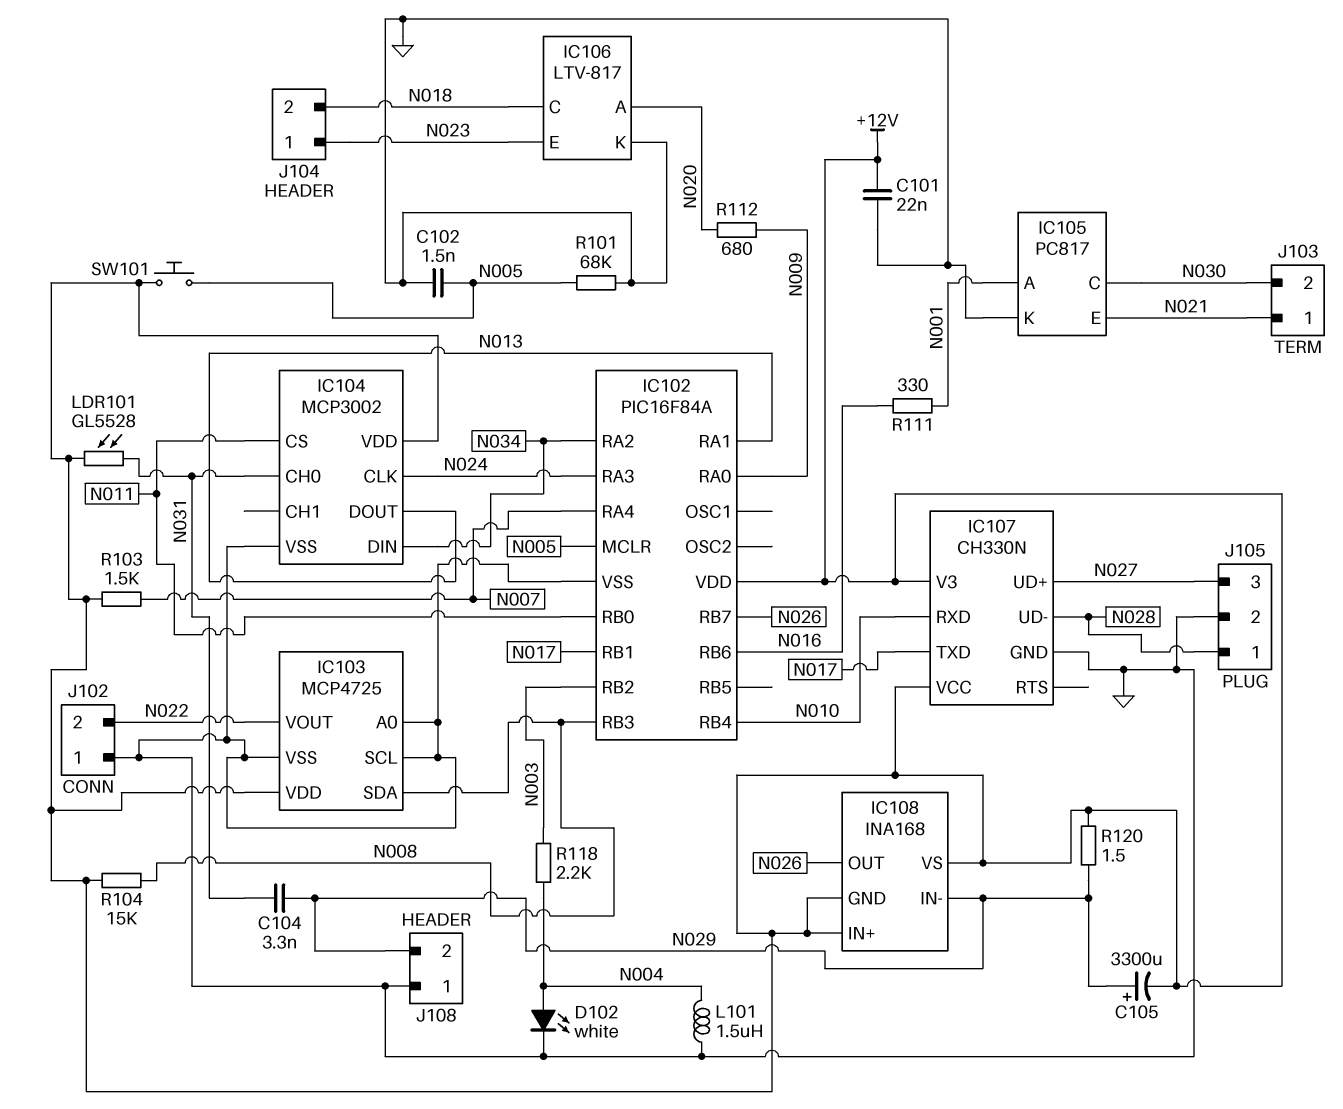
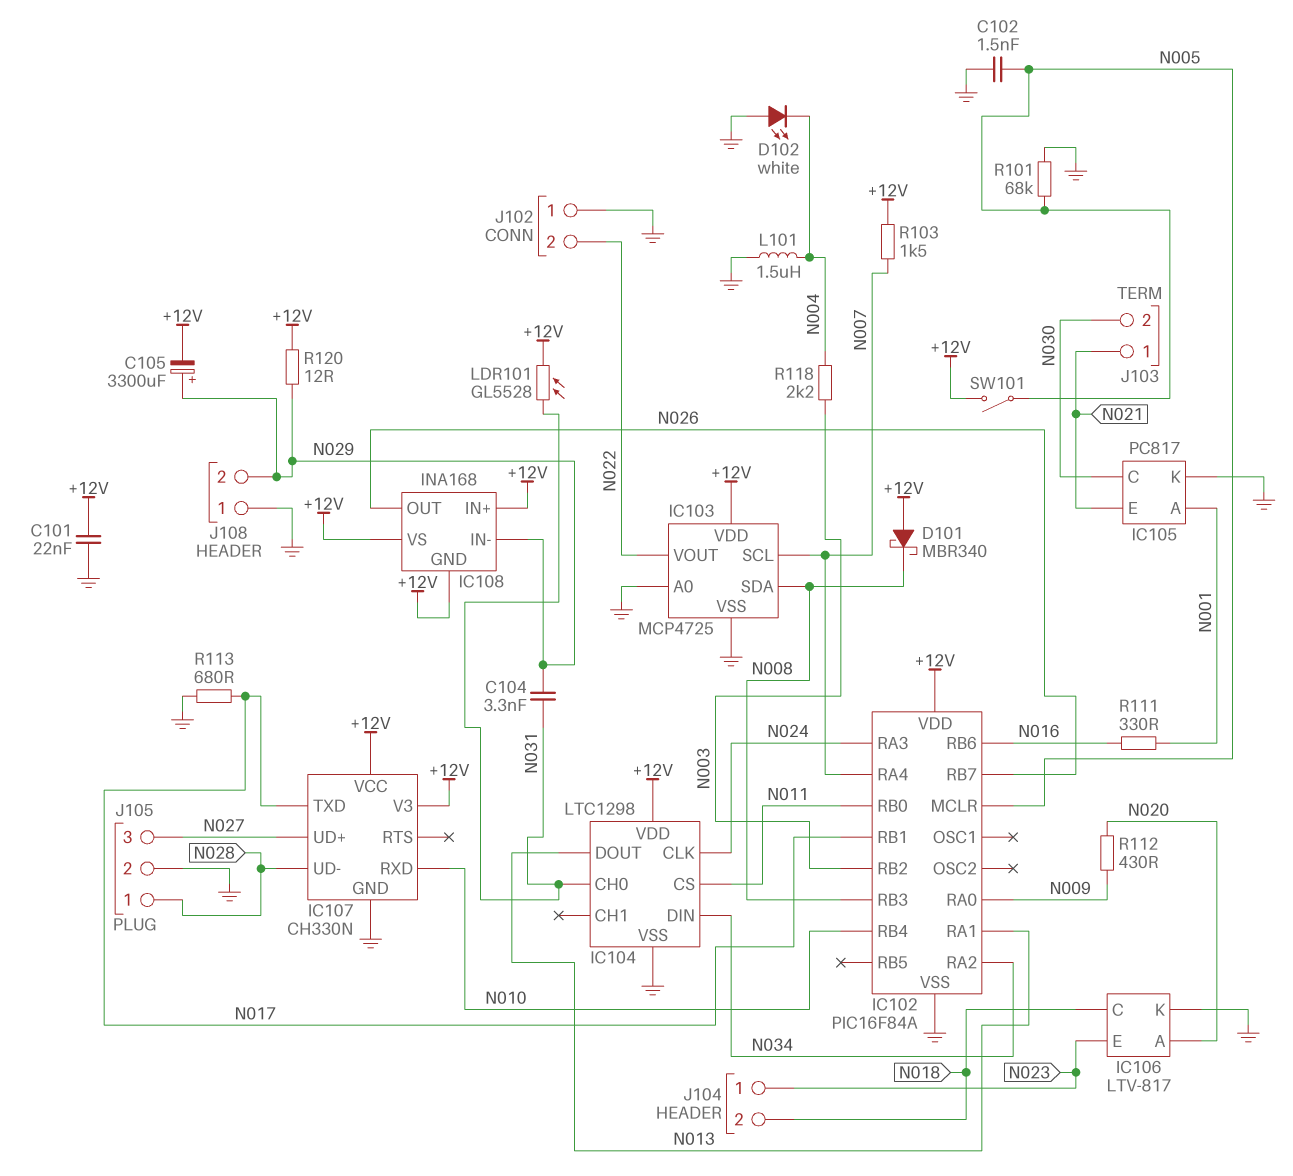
D101: none -> schottky MBR340 (A +12V, K N008)
D102: LED white (A N004, K GND) -> LED white (A GND, K N004)
IC103 pin SCL: GND -> N007
IC104: MCP3002 -> LTC1298
R104: 15k (+12V, N008) -> none
R112: 680 (N009, N020) -> 430 (N009, N020)
R113: none -> 680 (GND, N017)
R120: 1.5 (+12V, N029) -> 12 (+12V, N029)
SW101: button (+12V, N005) -> switch (+12V, N005)

